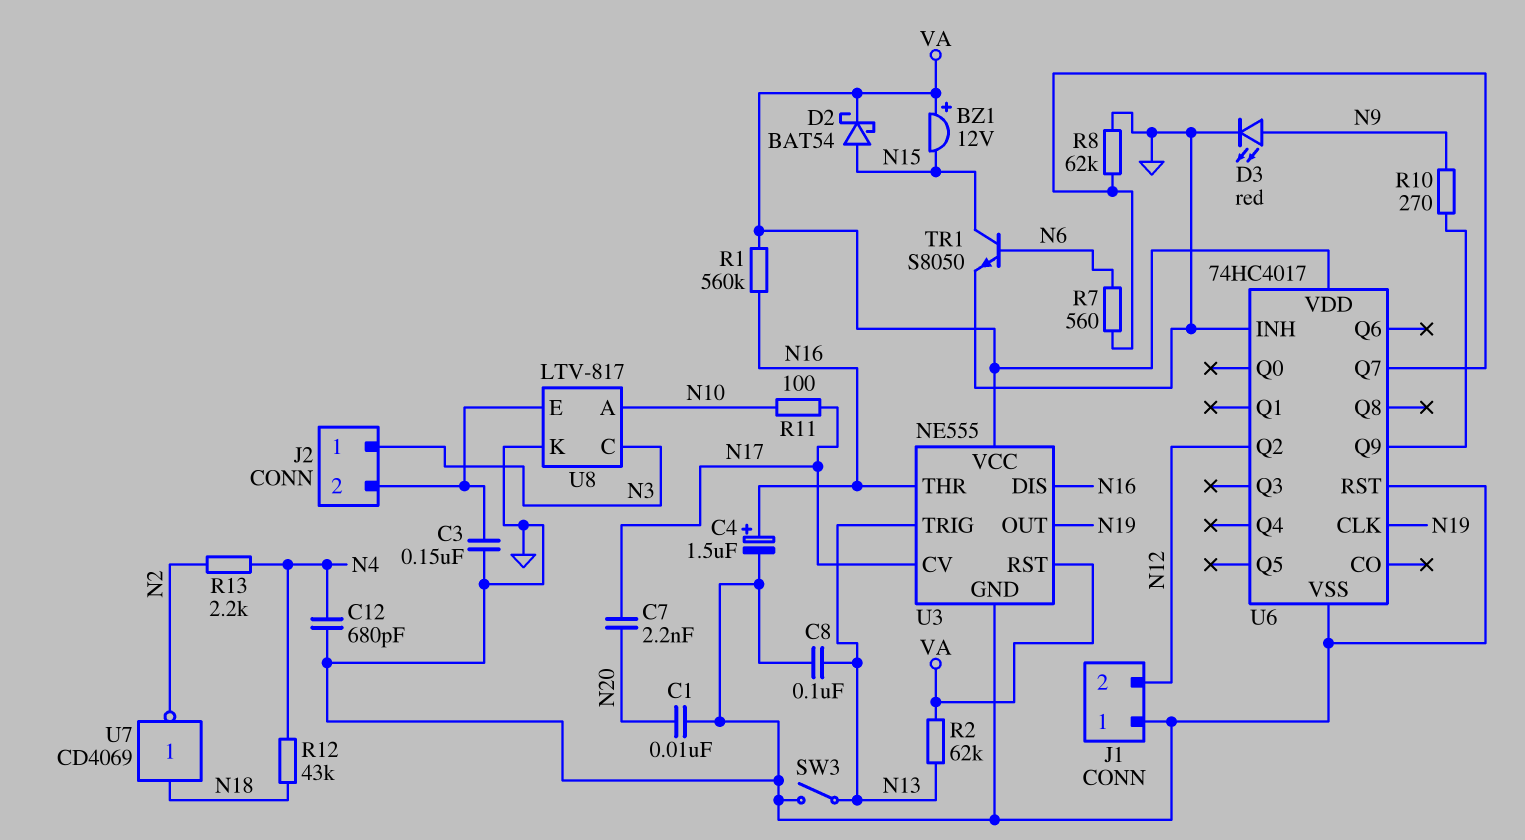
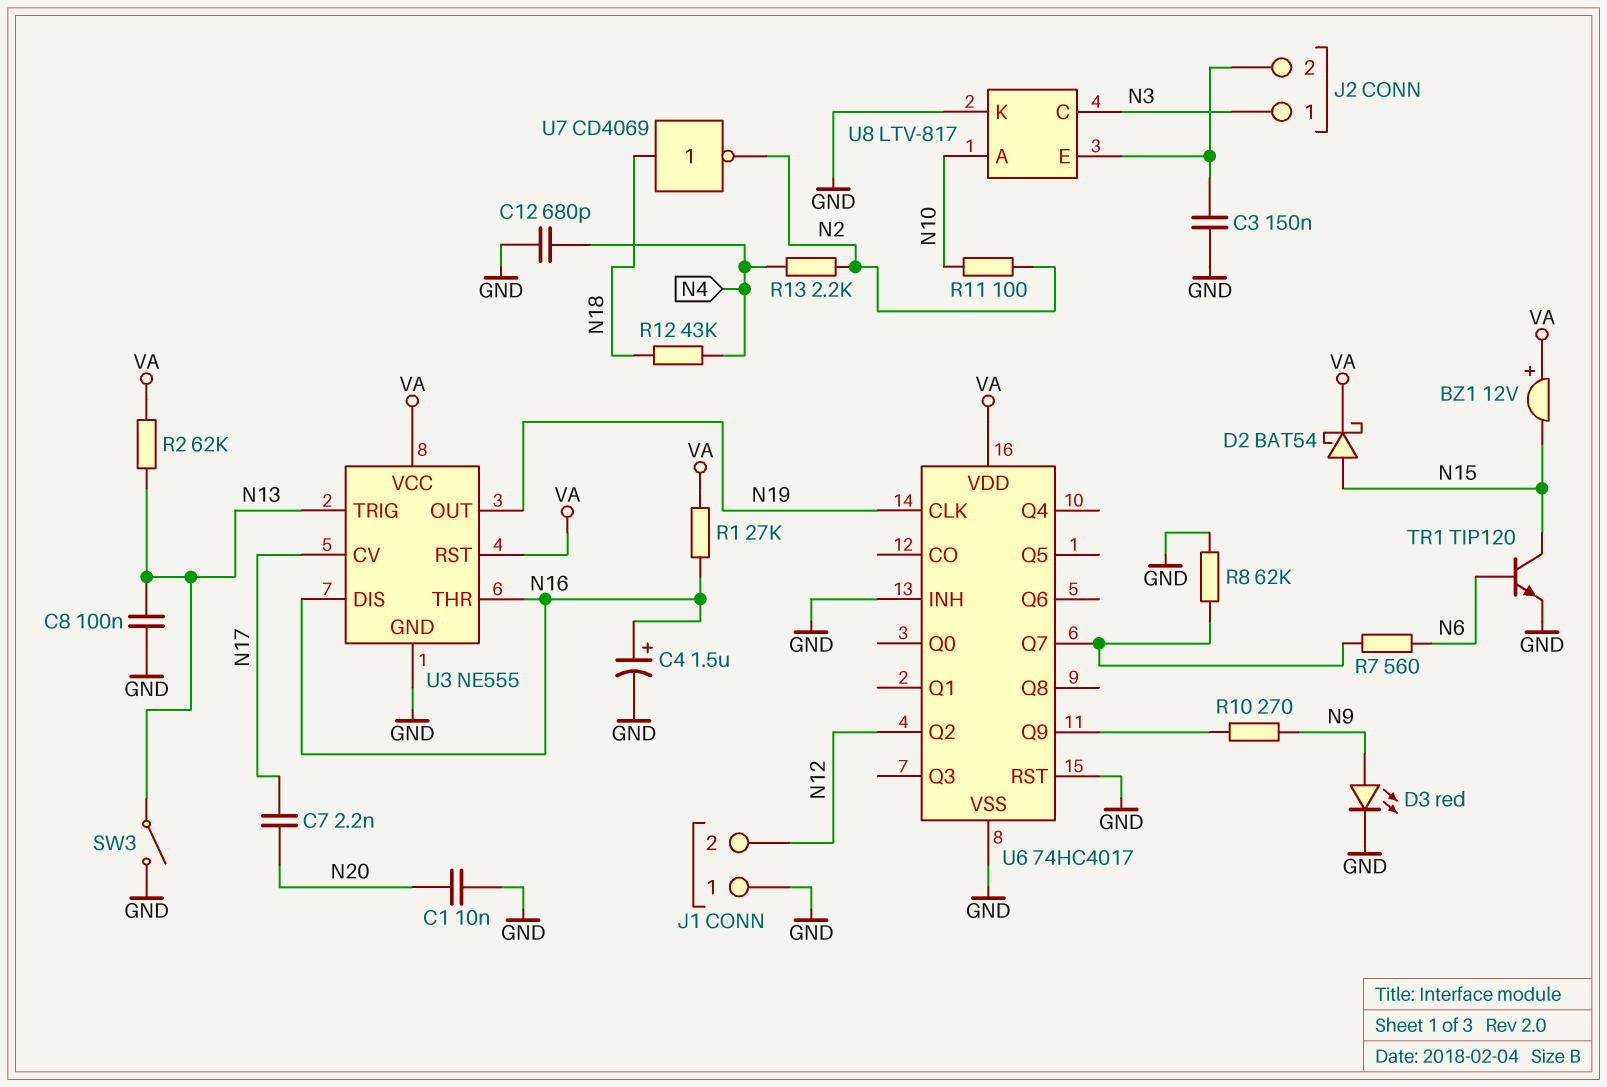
R1: 560k (N16, VA) -> 27k (N16, VA)
R11: 100 (N10, N17) -> 100 (N2, N10)
TR1: NPN S8050 (B N6, C N15, E GND) -> NPN TIP120 (B N6, C N15, E GND)

